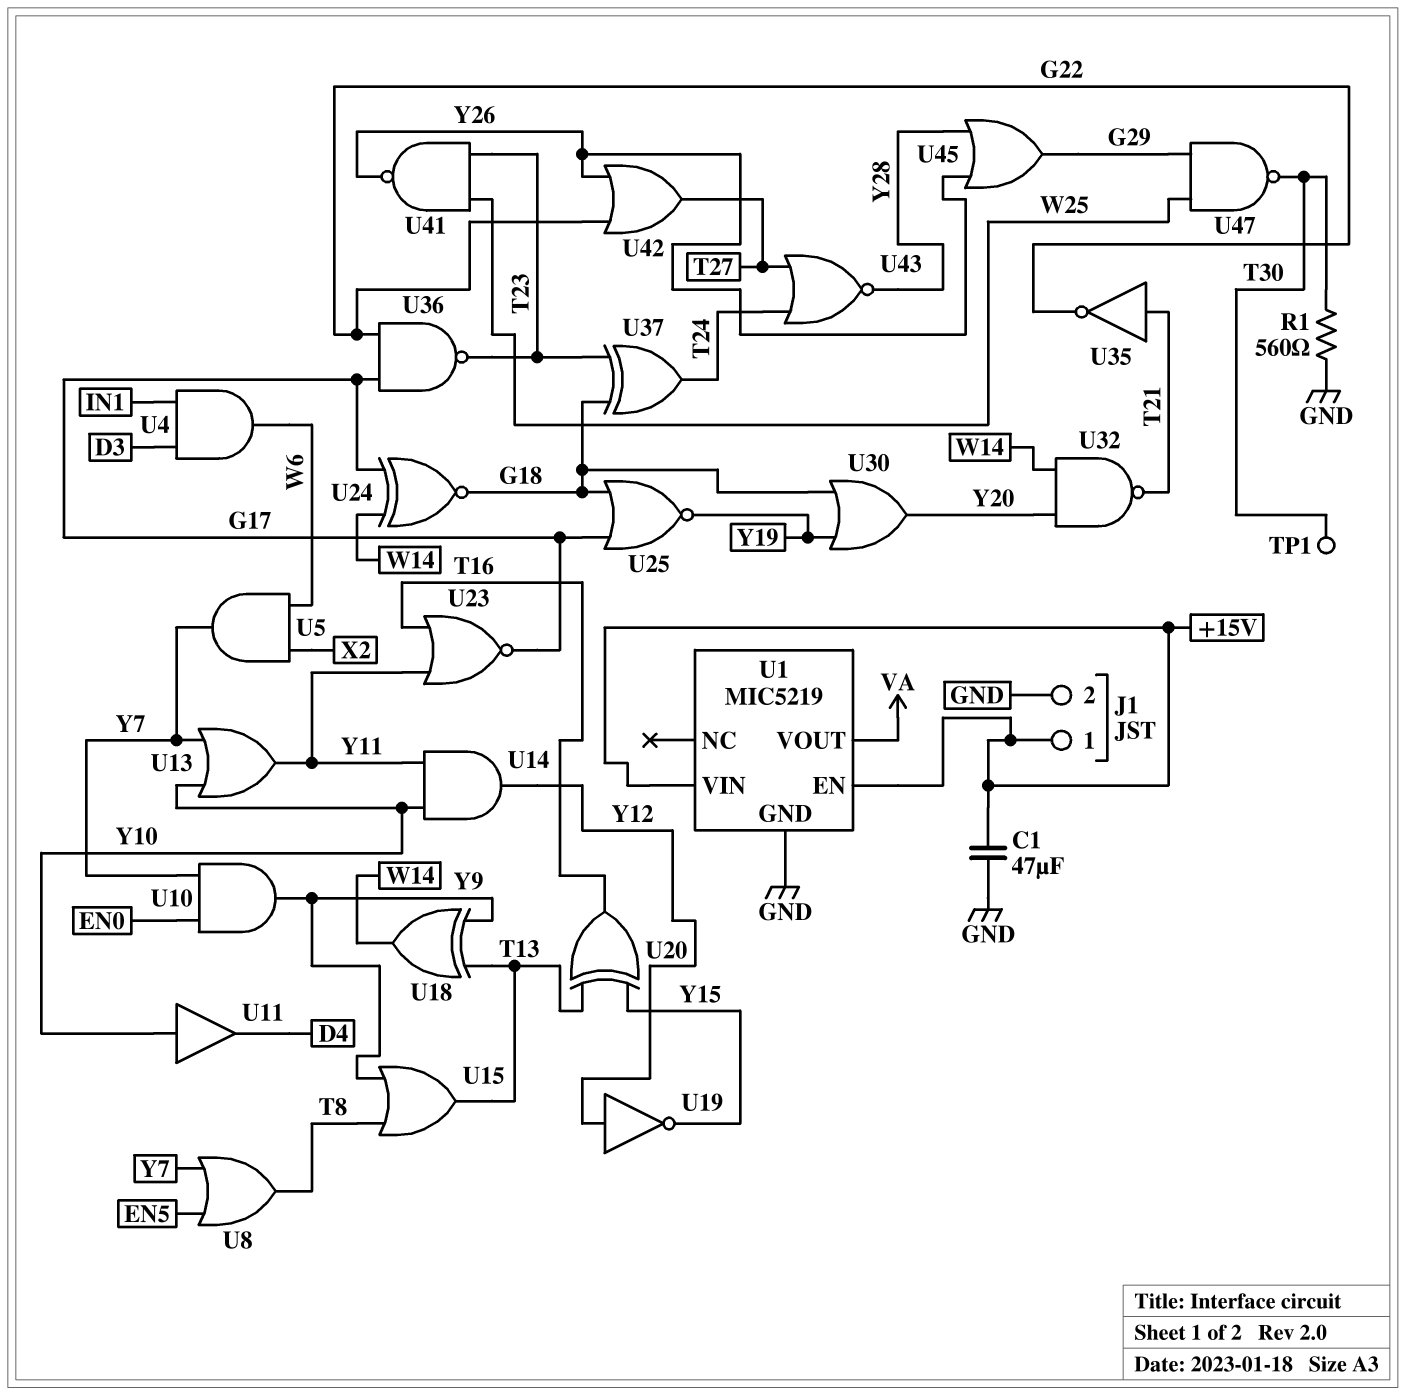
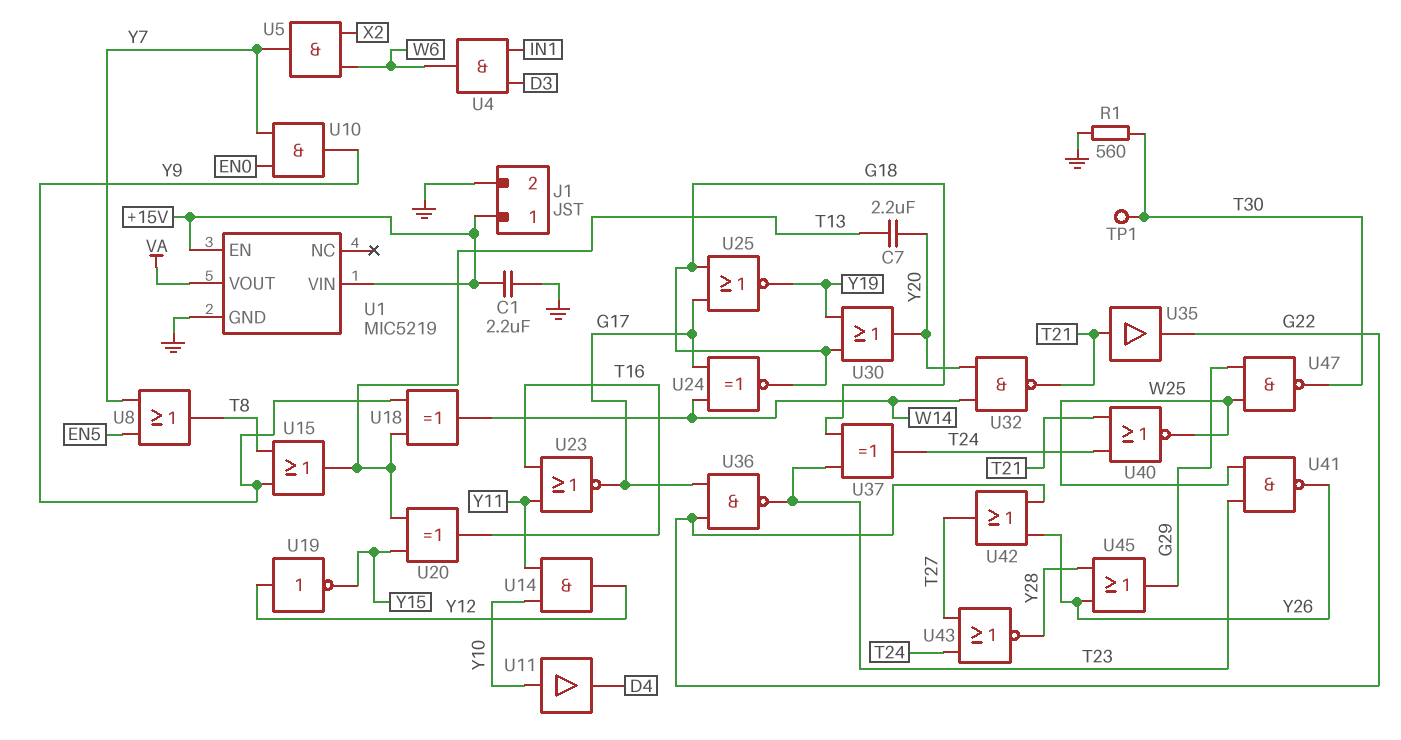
C1: 47uF (+15V, GND) -> 2.2uF (+15V, GND)
C7: none -> 2.2uF (T13, Y20)
U13: OR (in Y7, in Y10, out Y11) -> none
U35: NOT (in T21, out G22) -> buffer (in T21, out G22)
U40: none -> NOR (in T21, in T24, out W25)

